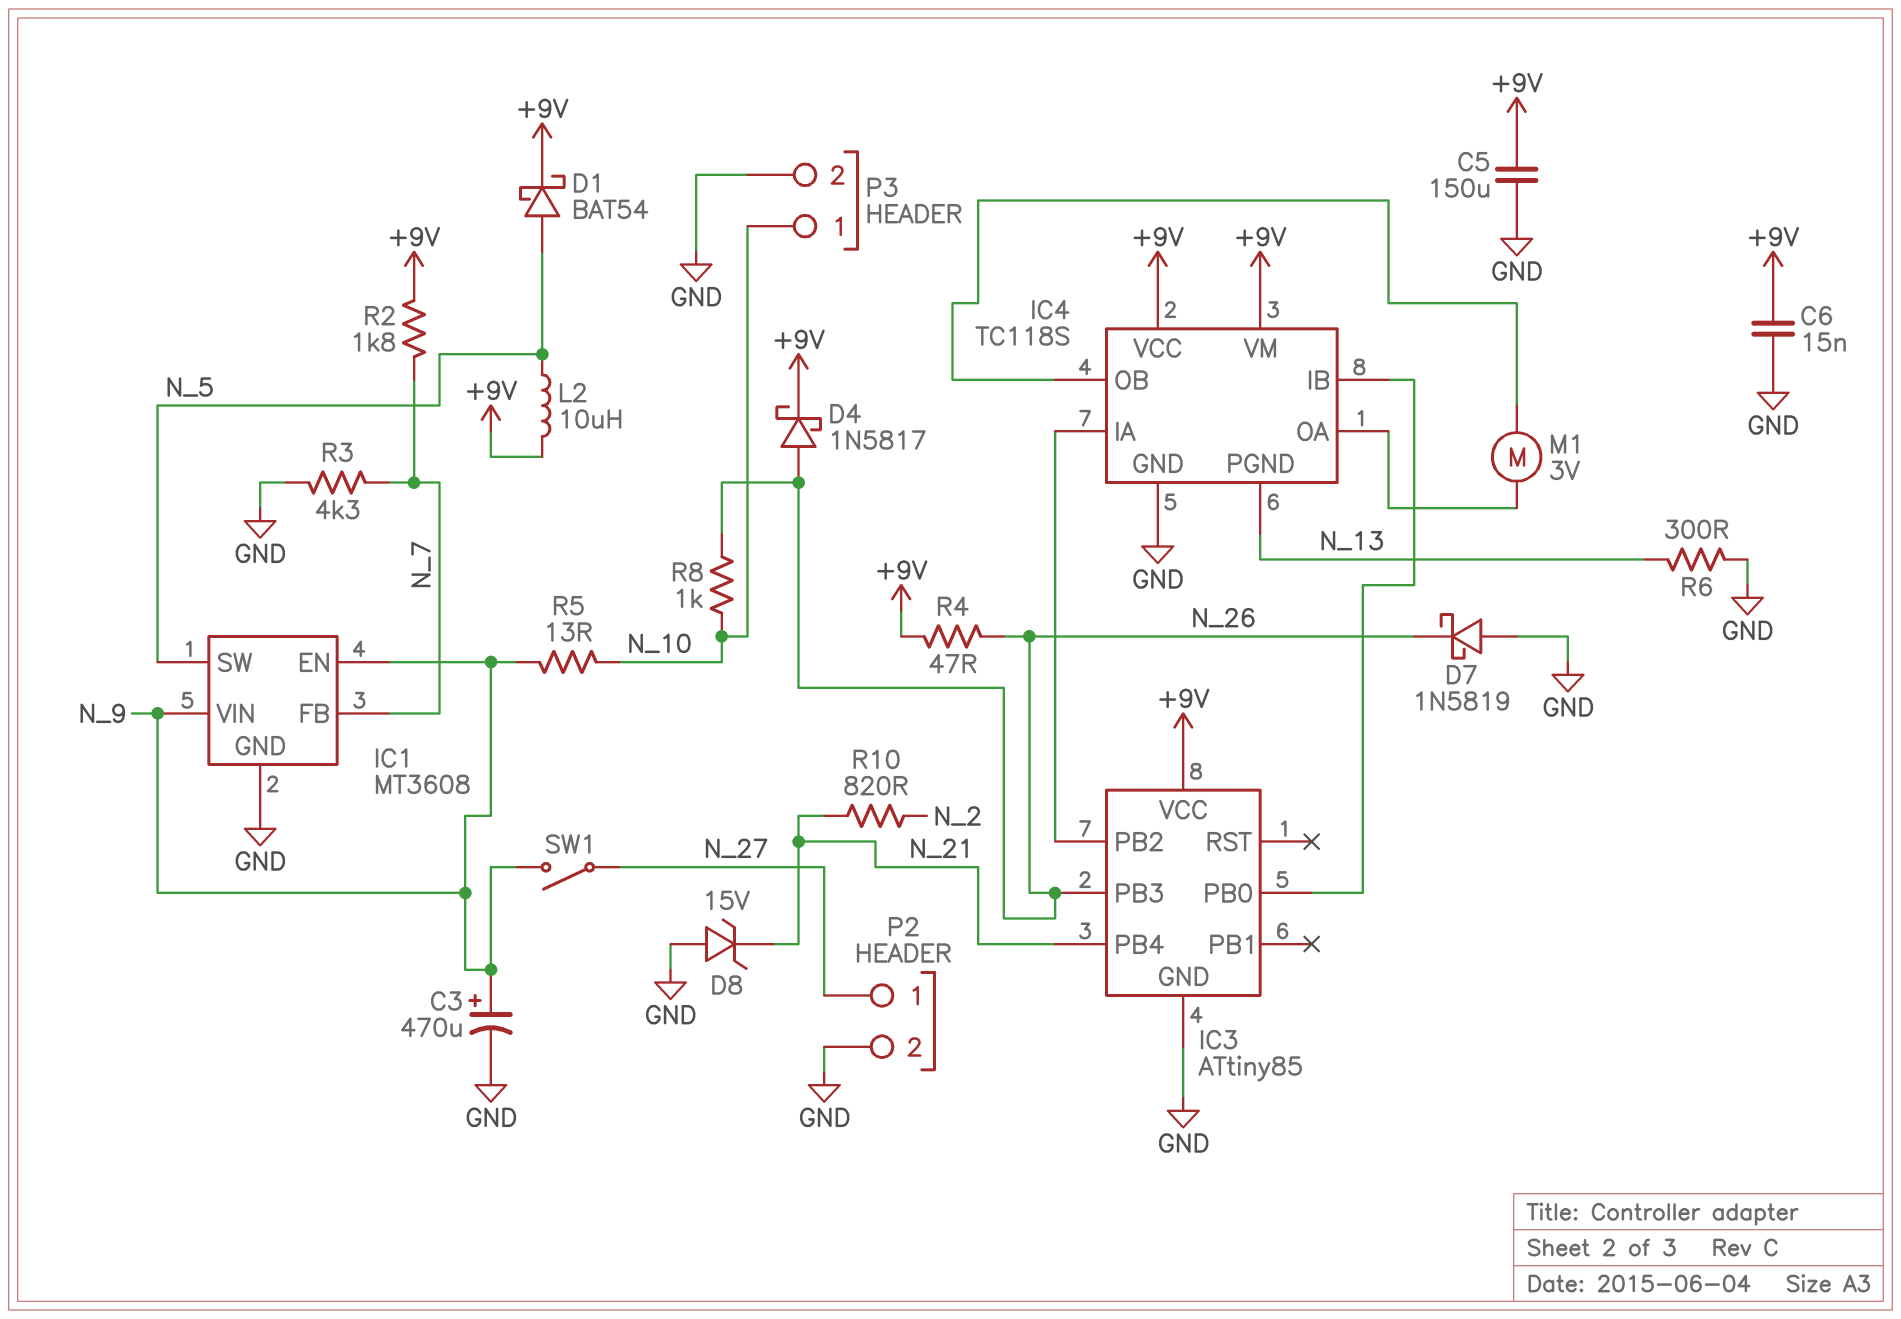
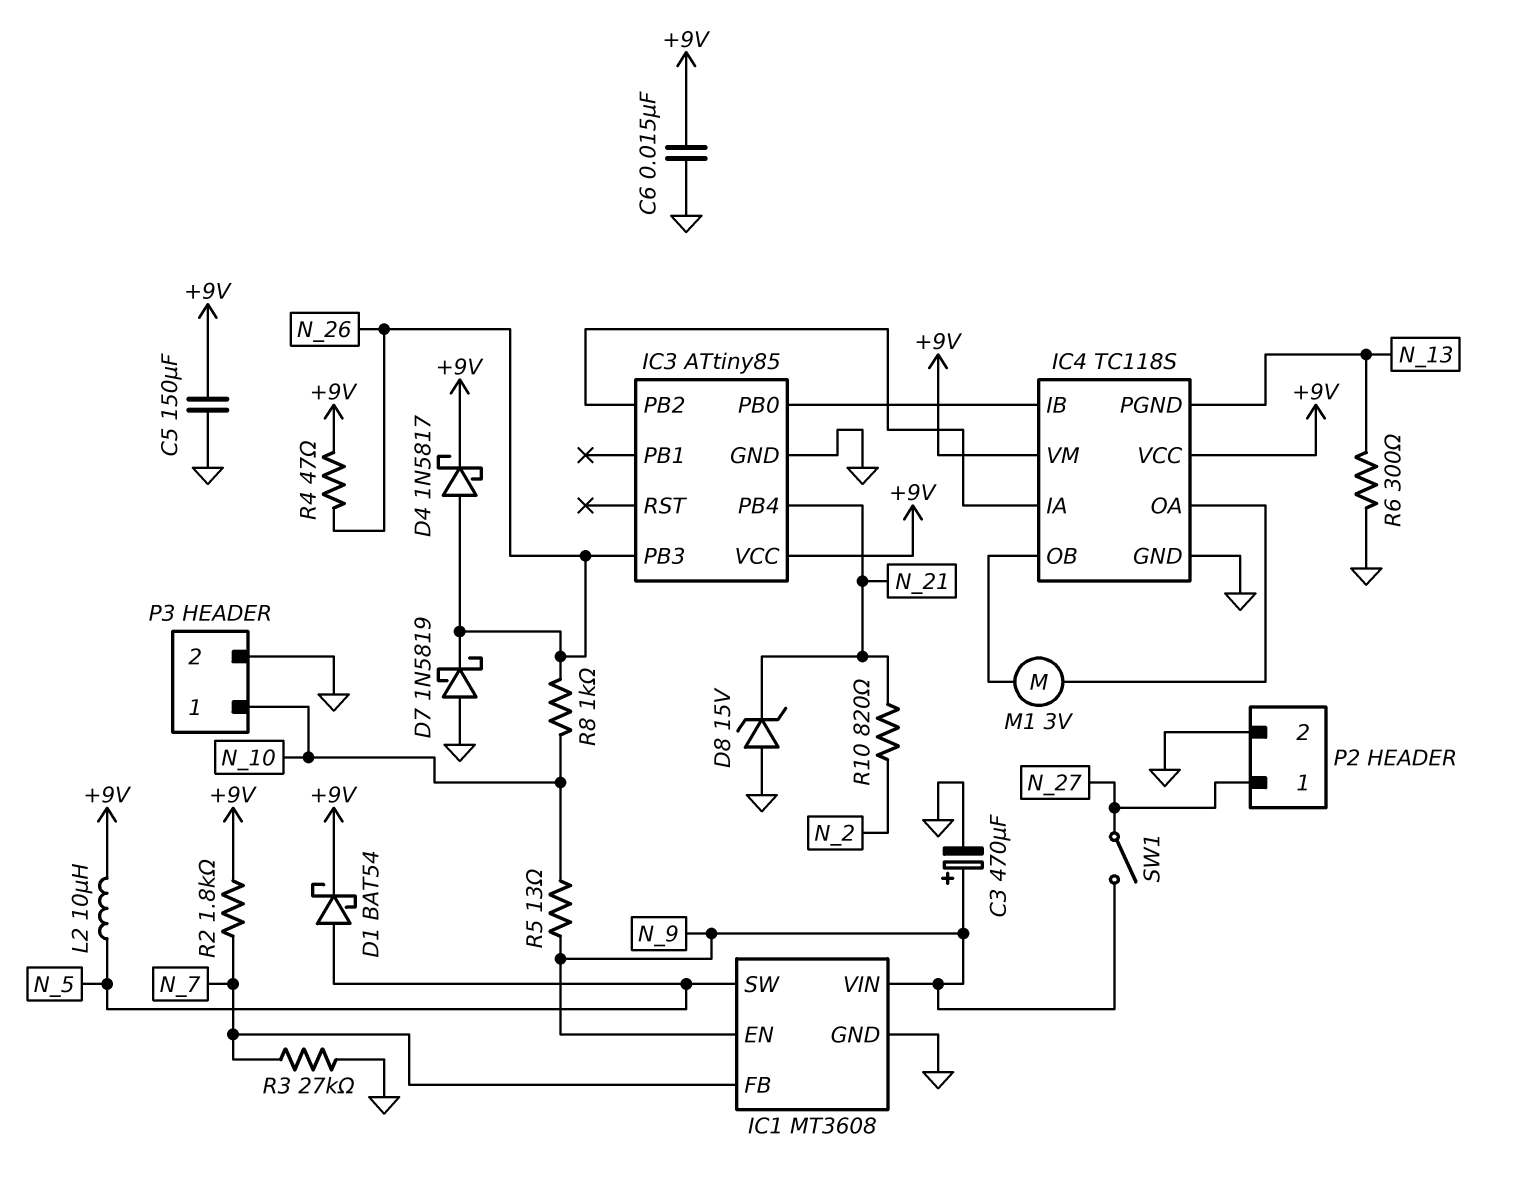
R3: 4.3k (GND, N_7) -> 27k (GND, N_7)

